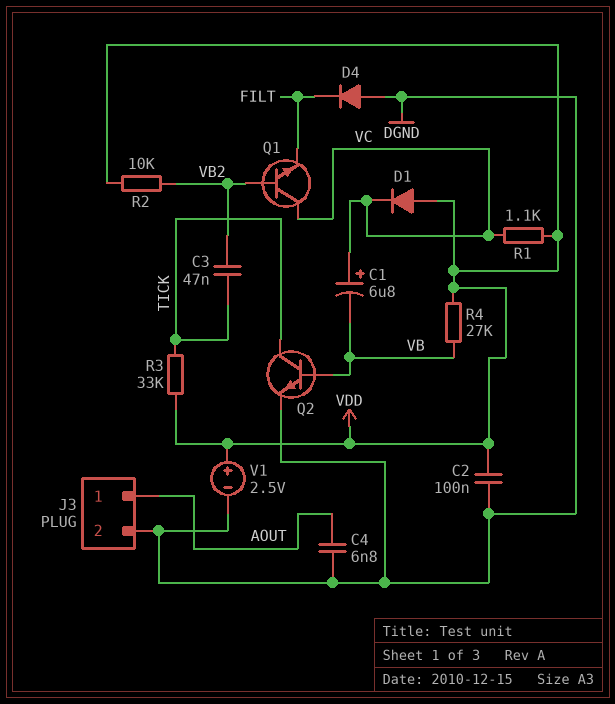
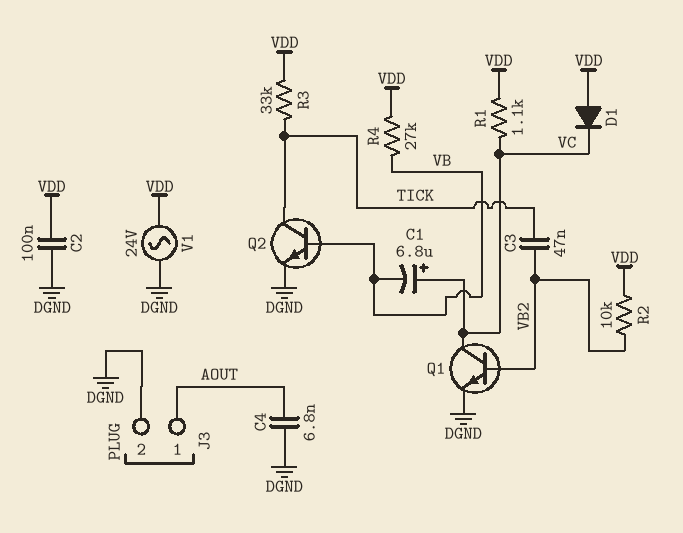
D4: diode (A DGND, K FILT) -> none
Q1: NPN (B VB2, C VC, E FILT) -> NPN (B VB2, C VC, E DGND)
V1: 2.5V (plus VDD, minus DGND) -> AC 24V (DGND, VDD)

